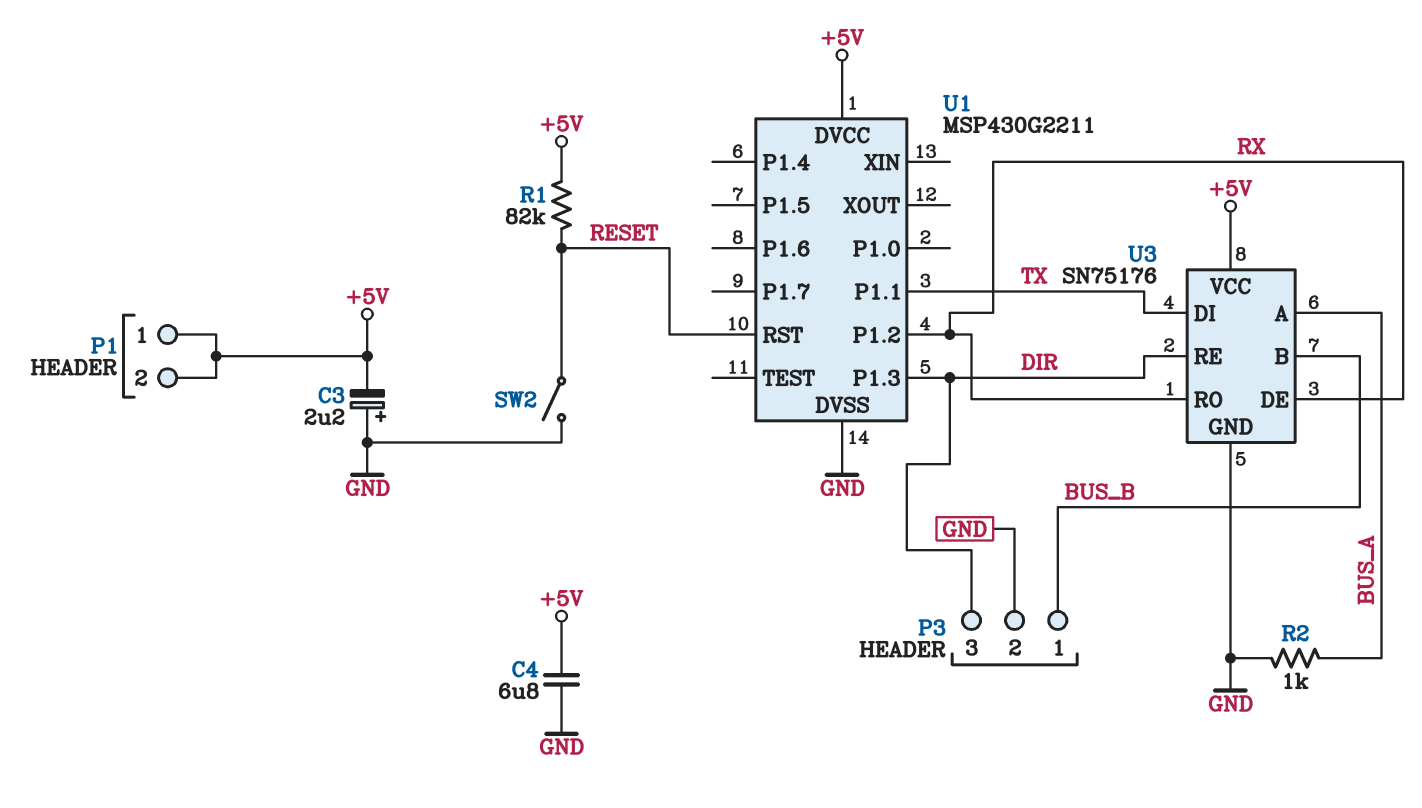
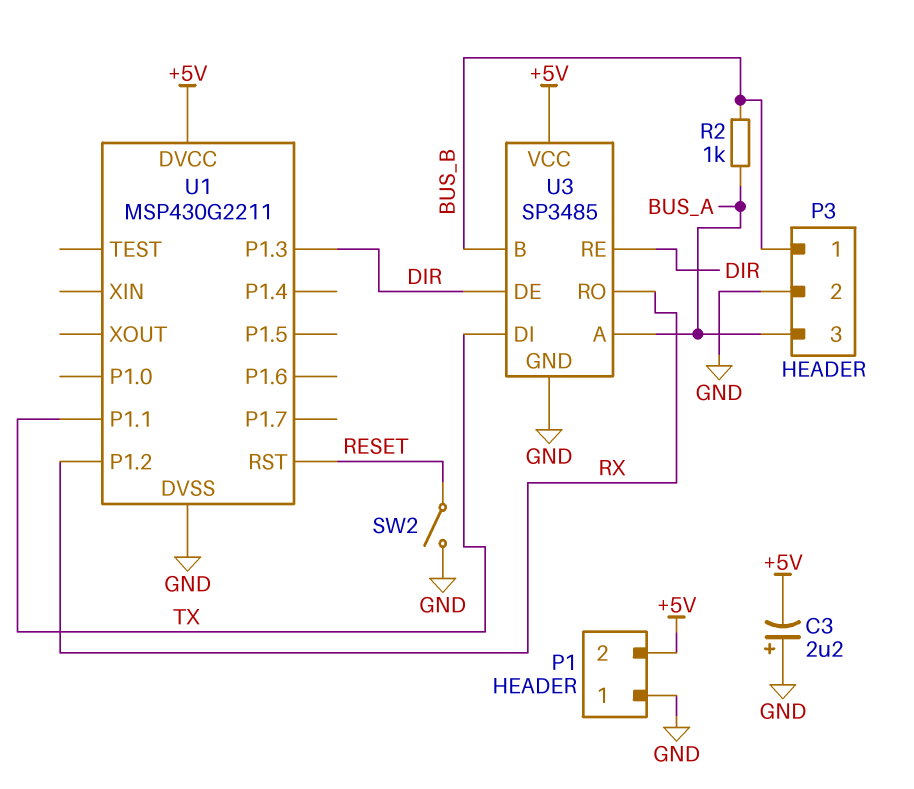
C4: 6.8uF (+5V, GND) -> none
P1 pin 1: +5V -> GND
P3 pin 3: DIR -> BUS_A
R1: 82k (+5V, RESET) -> none
R2: 1k (BUS_A, GND) -> 1k (BUS_A, BUS_B)
U3: SN75176 -> SP3485
U3 pin DE: RX -> DIR

